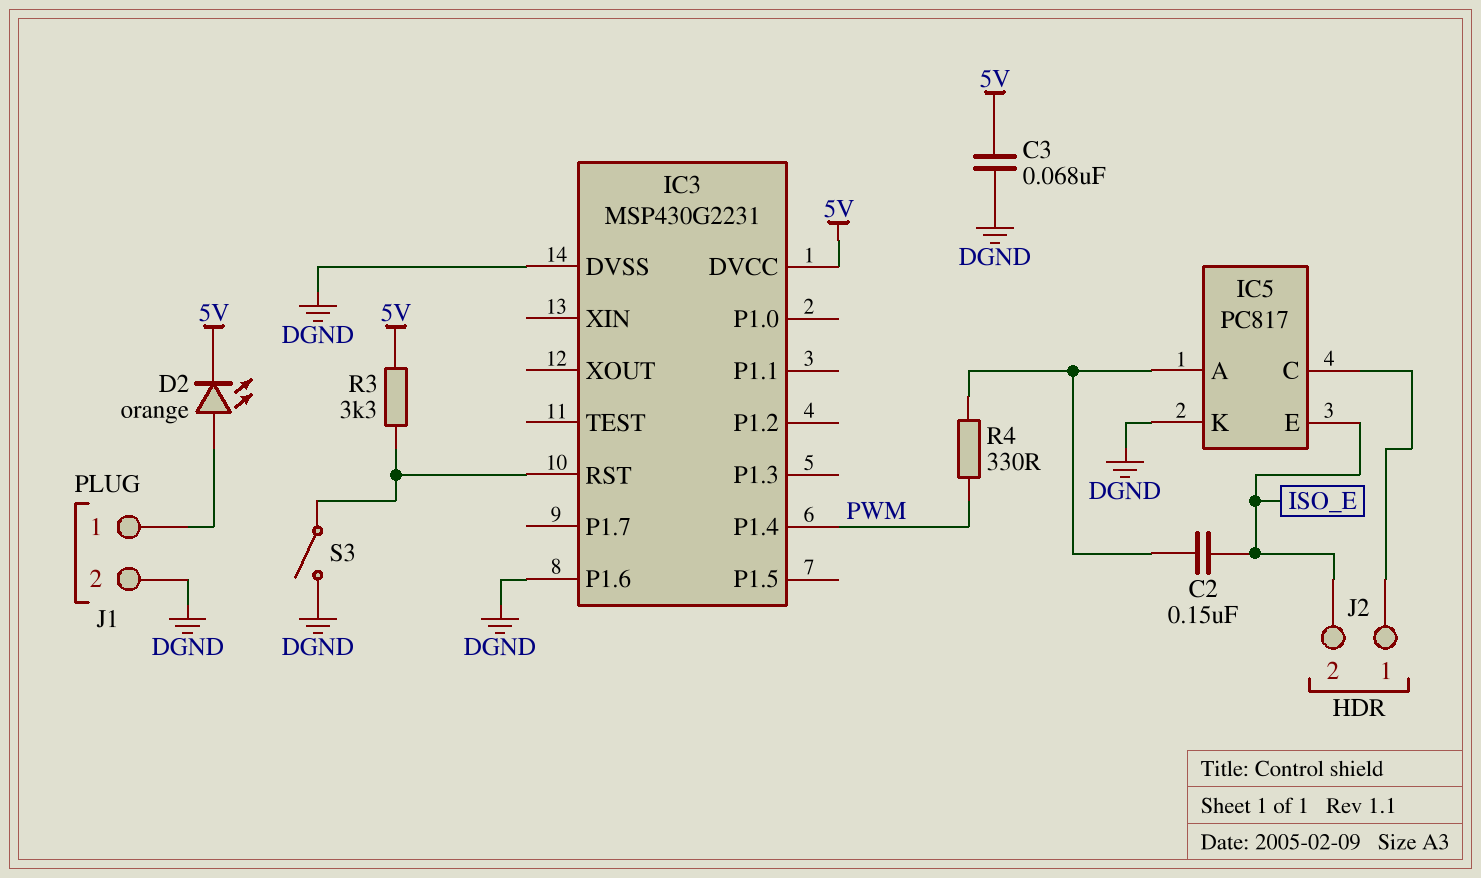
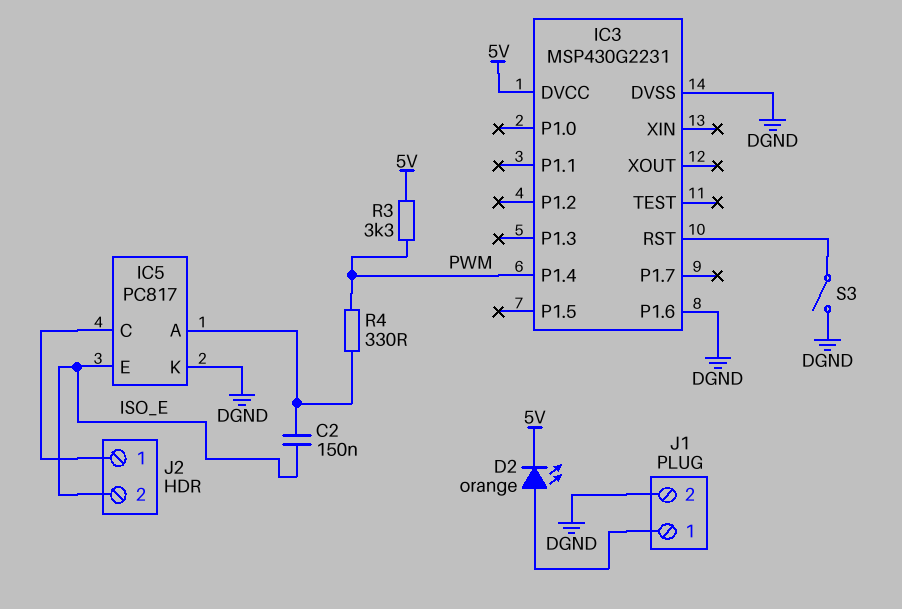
C3: 68nF (5V, DGND) -> none
R3: 3.3k (5V, IC3/RST) -> 3.3k (5V, PWM)

